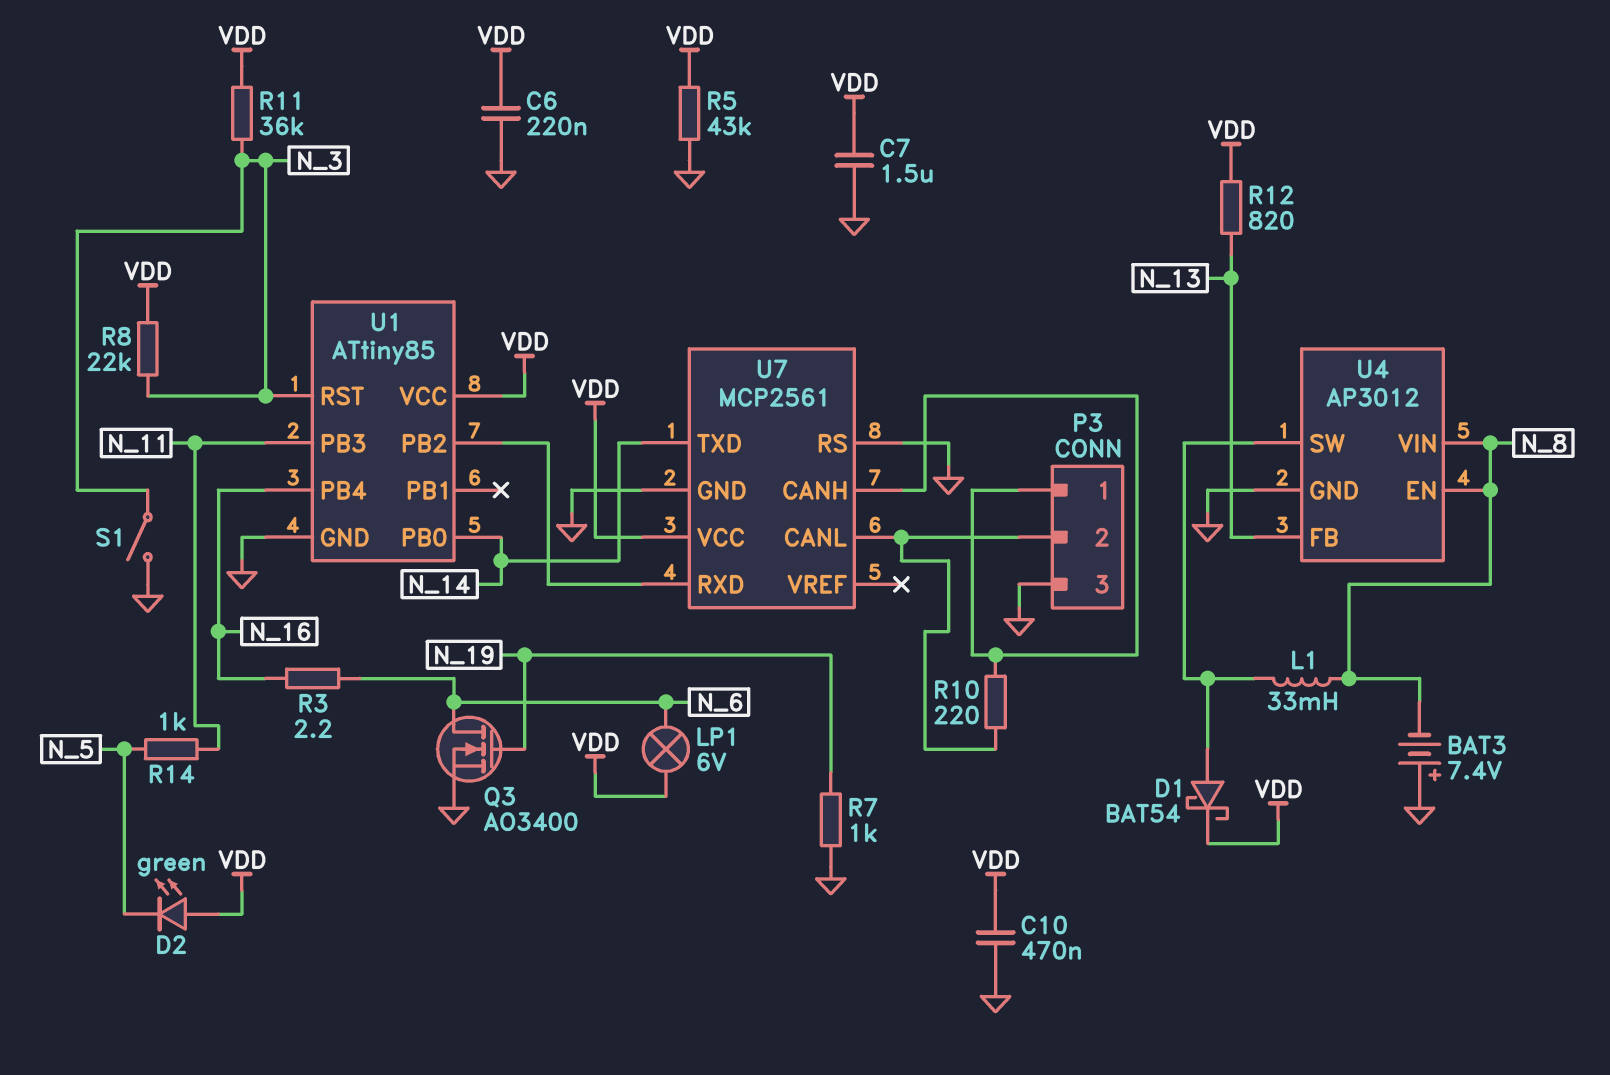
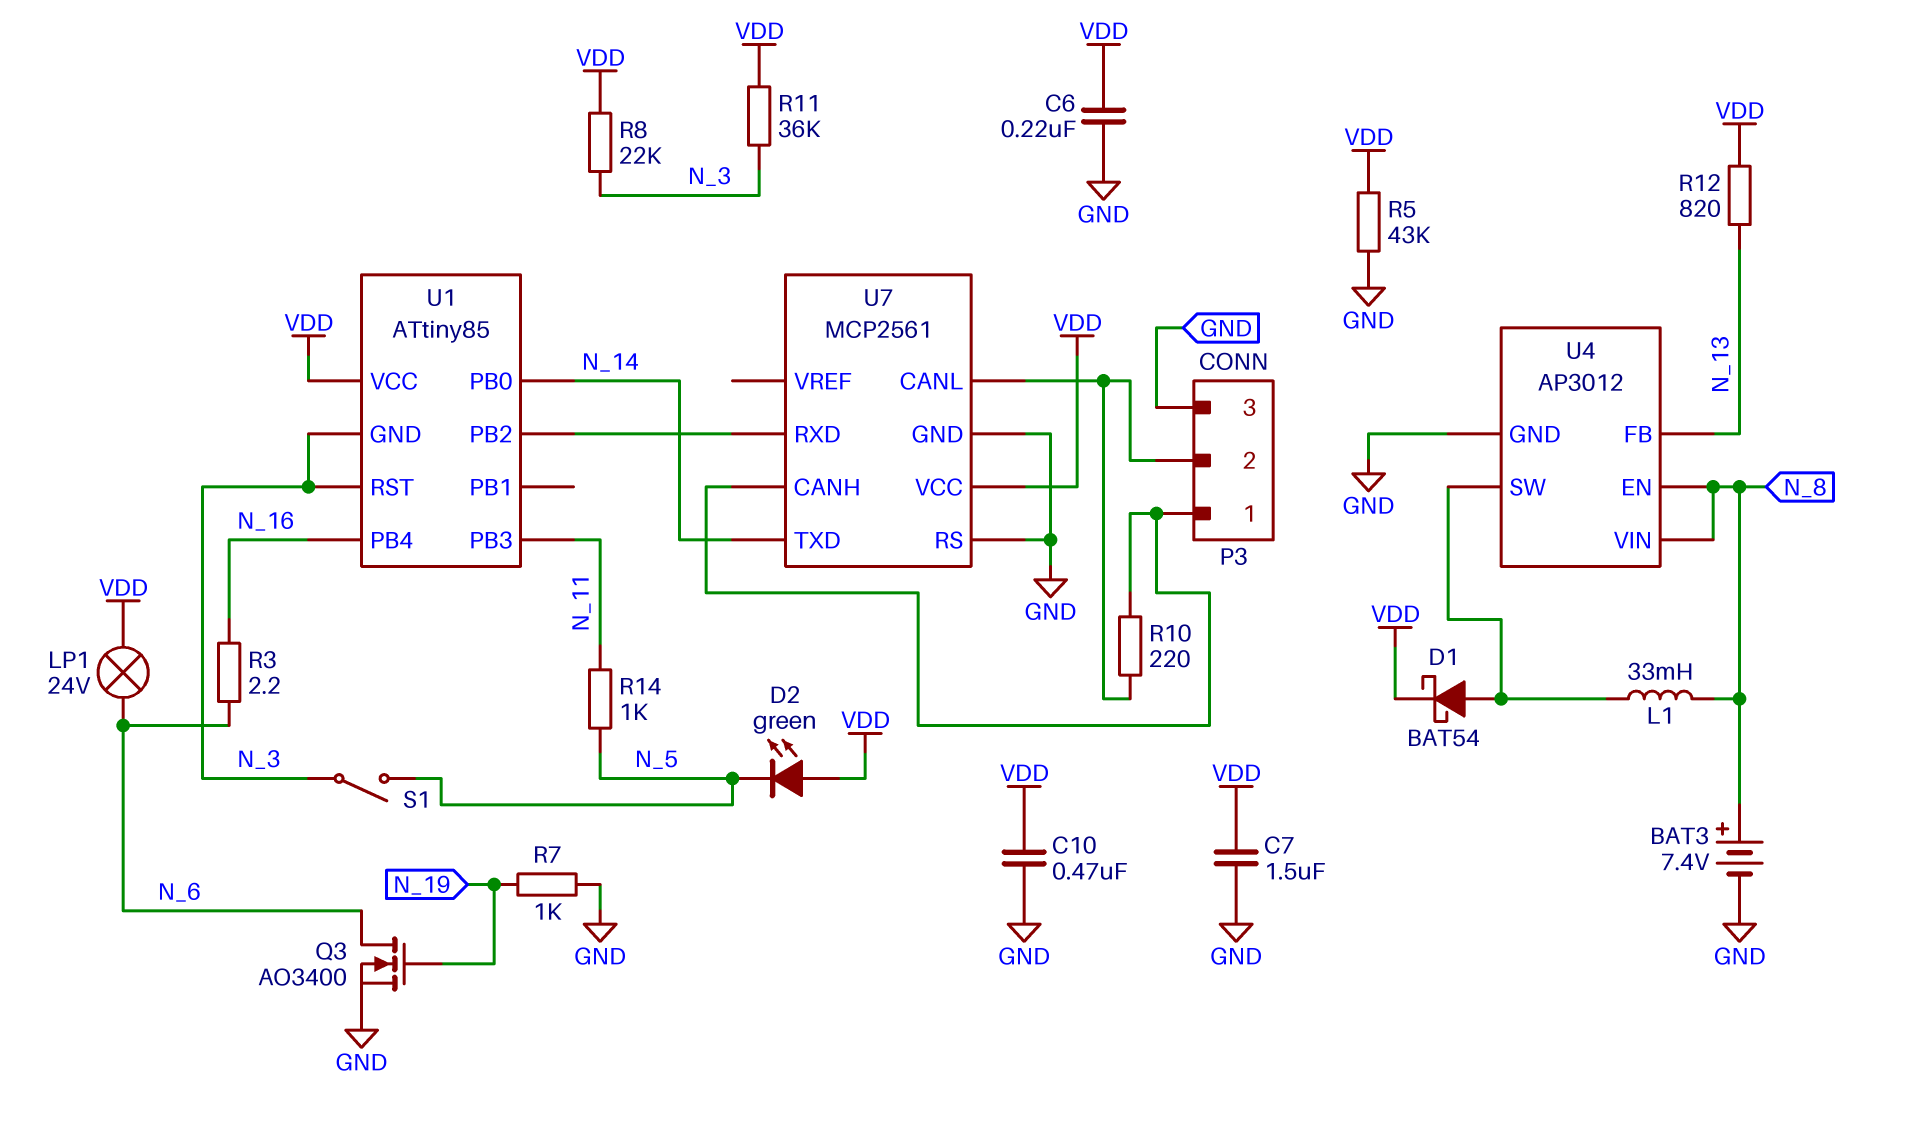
BAT3: 7.4V (plus GND, minus N_8) -> 7.4V (plus N_8, minus GND)
LP1: lamp 6V (N_6, VDD) -> lamp 24V (N_6, VDD)
S1: switch (GND, N_3) -> switch (N_3, N_5)
U1 pin GND: GND -> N_3

